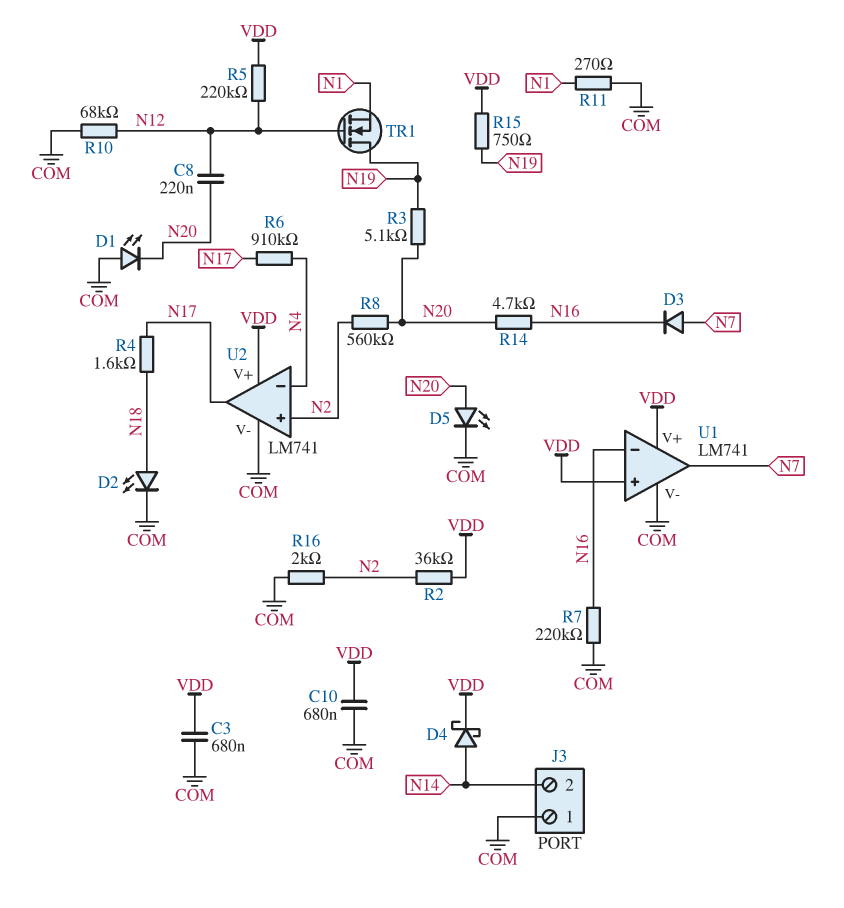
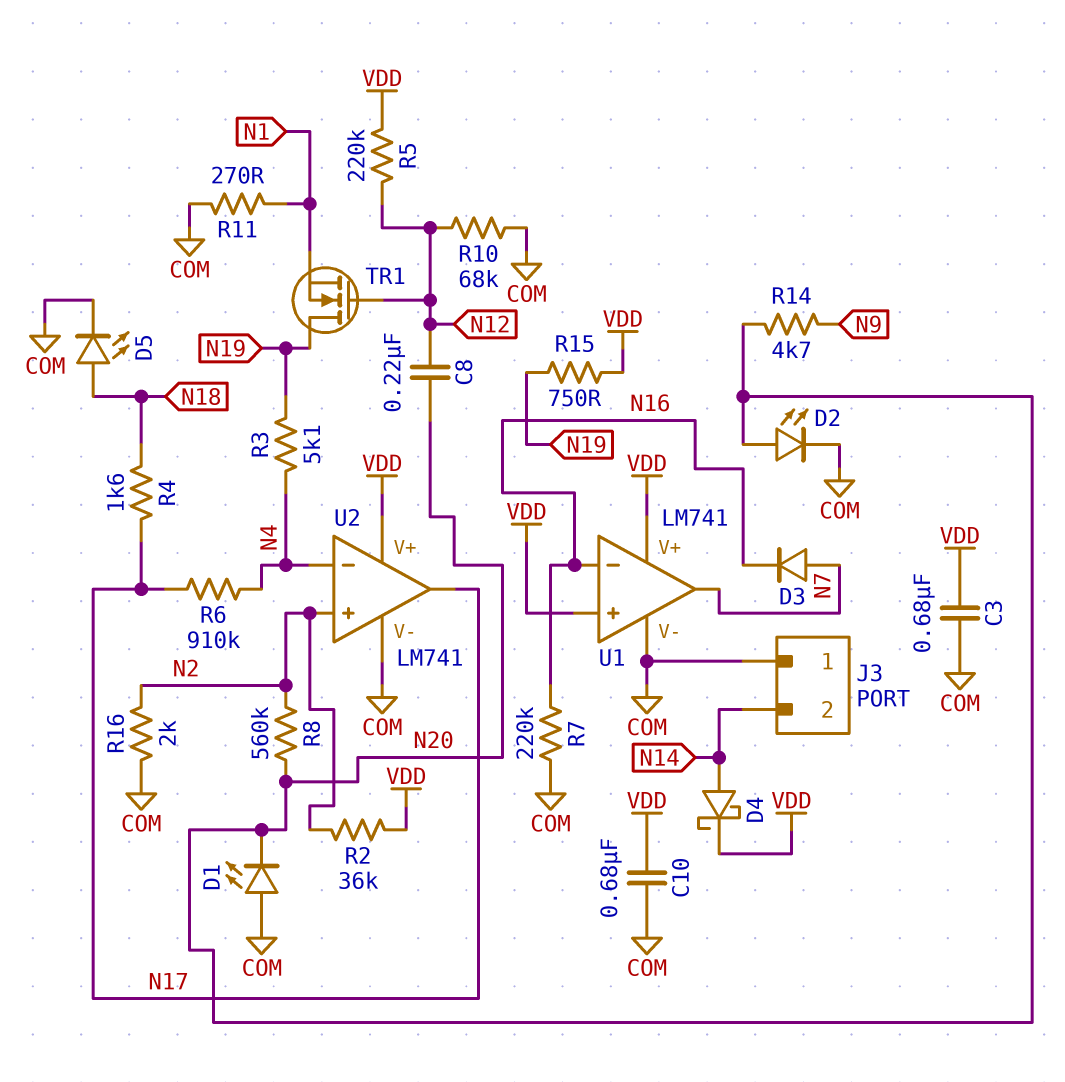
D2: LED (A N18, K COM) -> LED (A N20, K COM)
D5: LED (A N20, K COM) -> LED (A N18, K COM)
R3: 5.1k (N19, N20) -> 5.1k (N4, N19)
R14: 4.7k (N16, N20) -> 4.7k (N9, N20)

